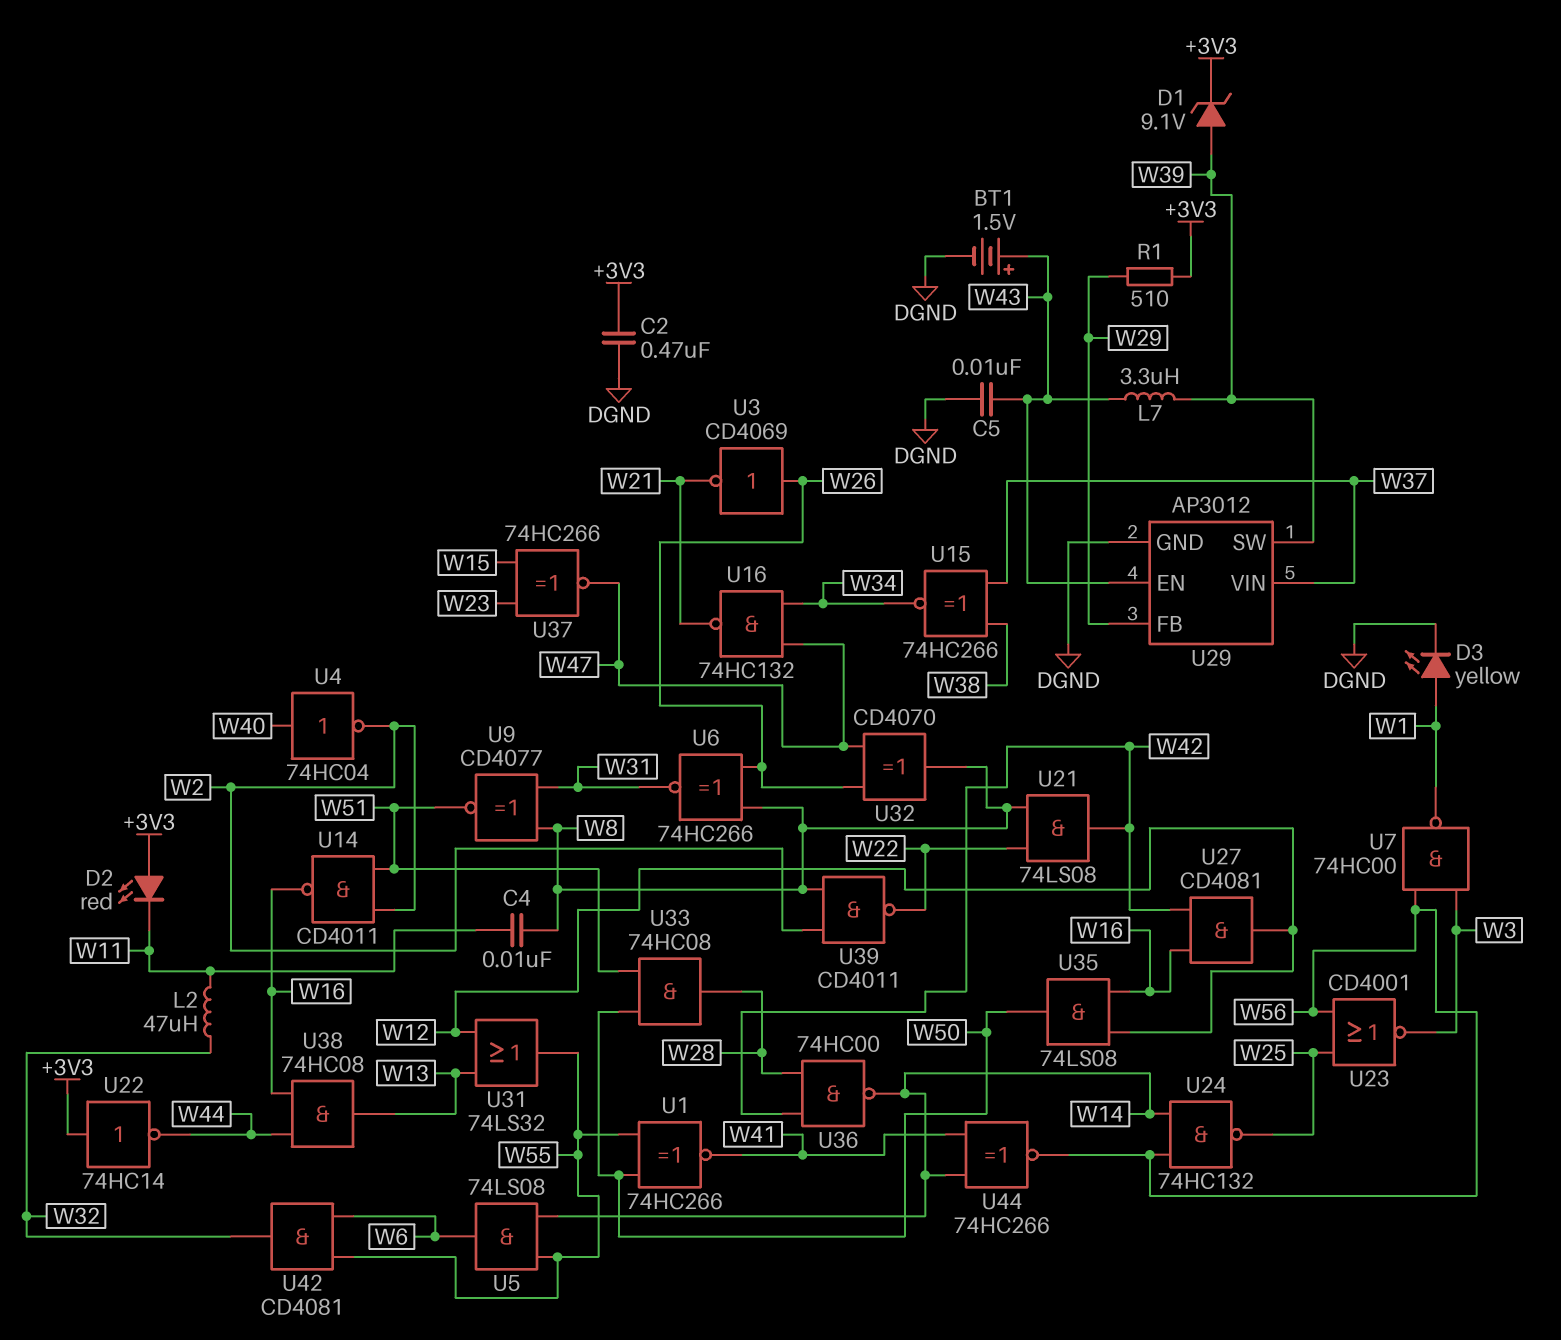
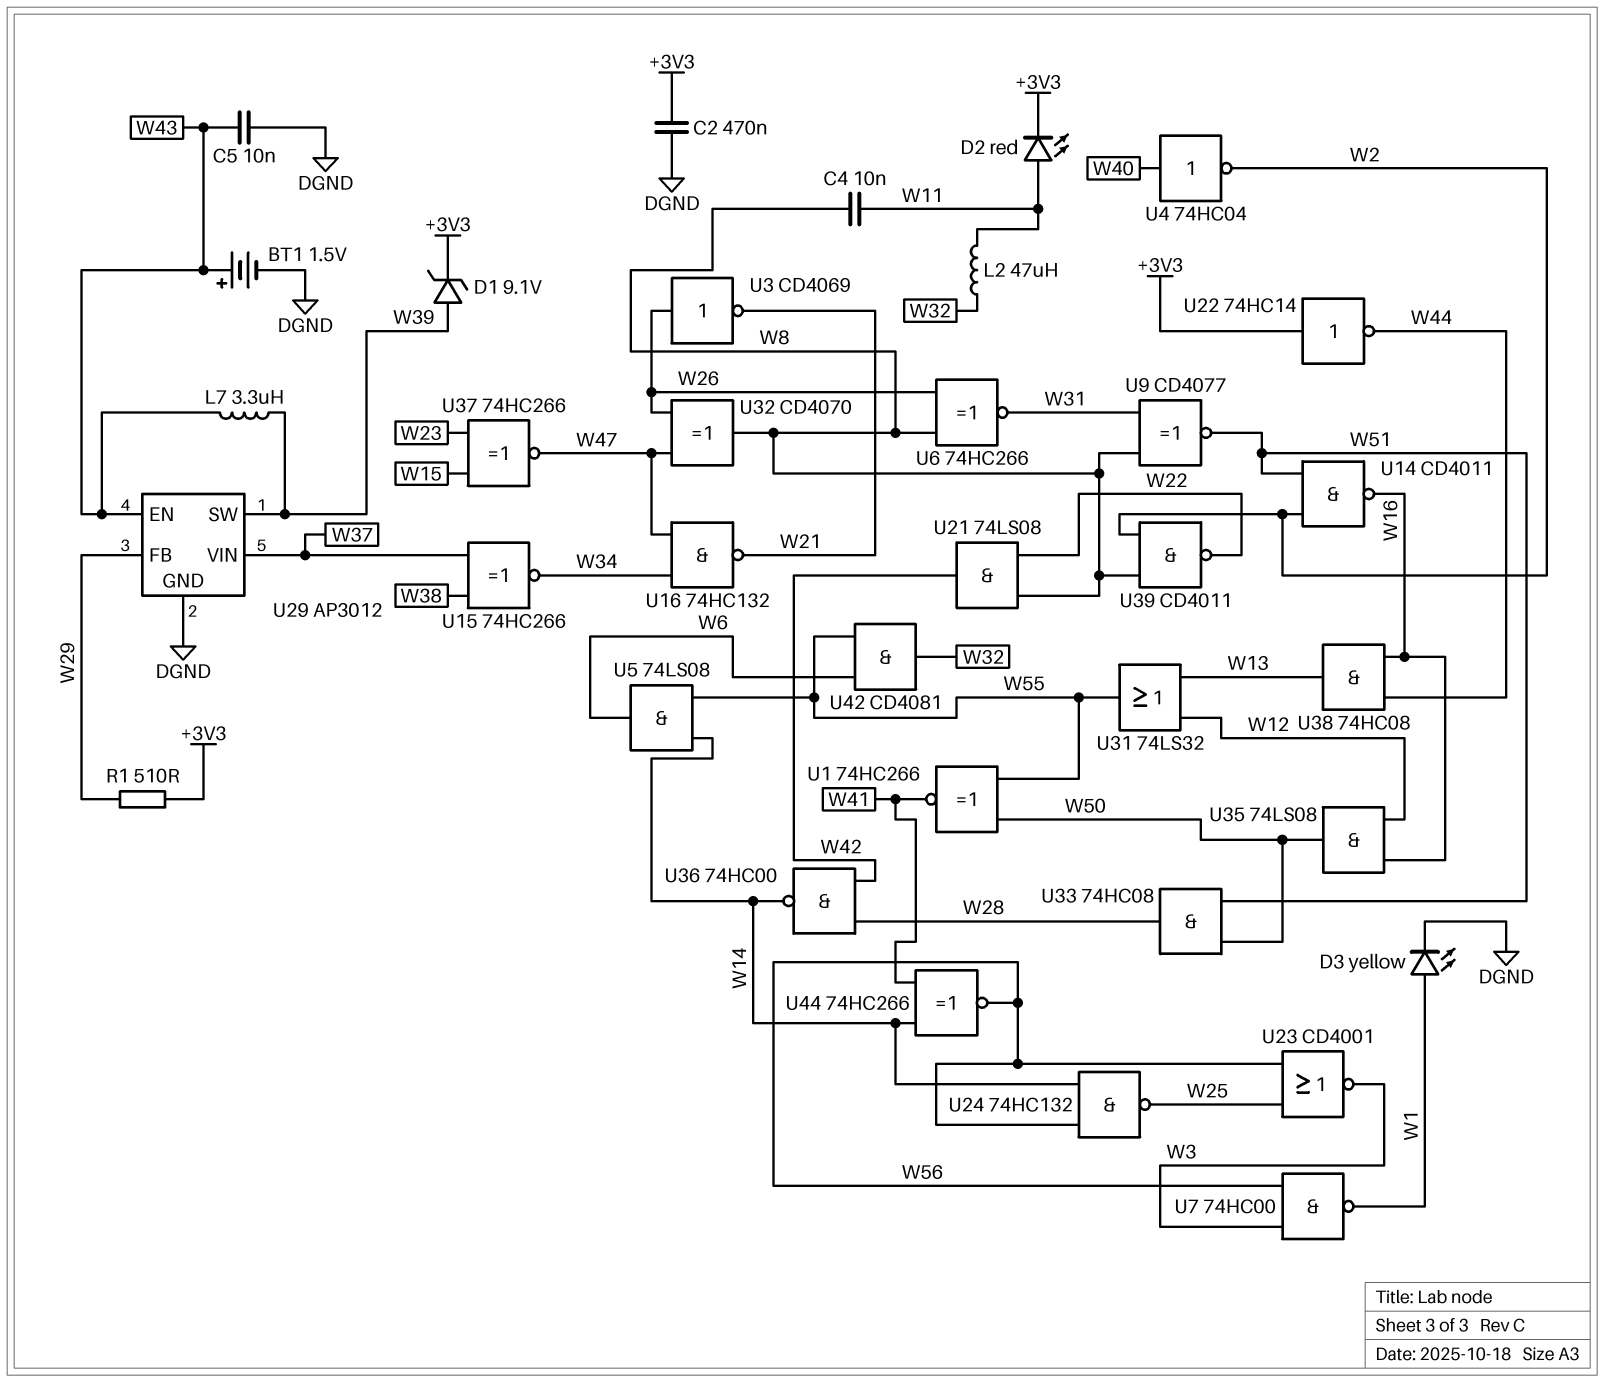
D2: LED red (A +3V3, K W11) -> LED red (A W11, K +3V3)
U27: AND CD4081 (in W16, in W42, out W12) -> none

